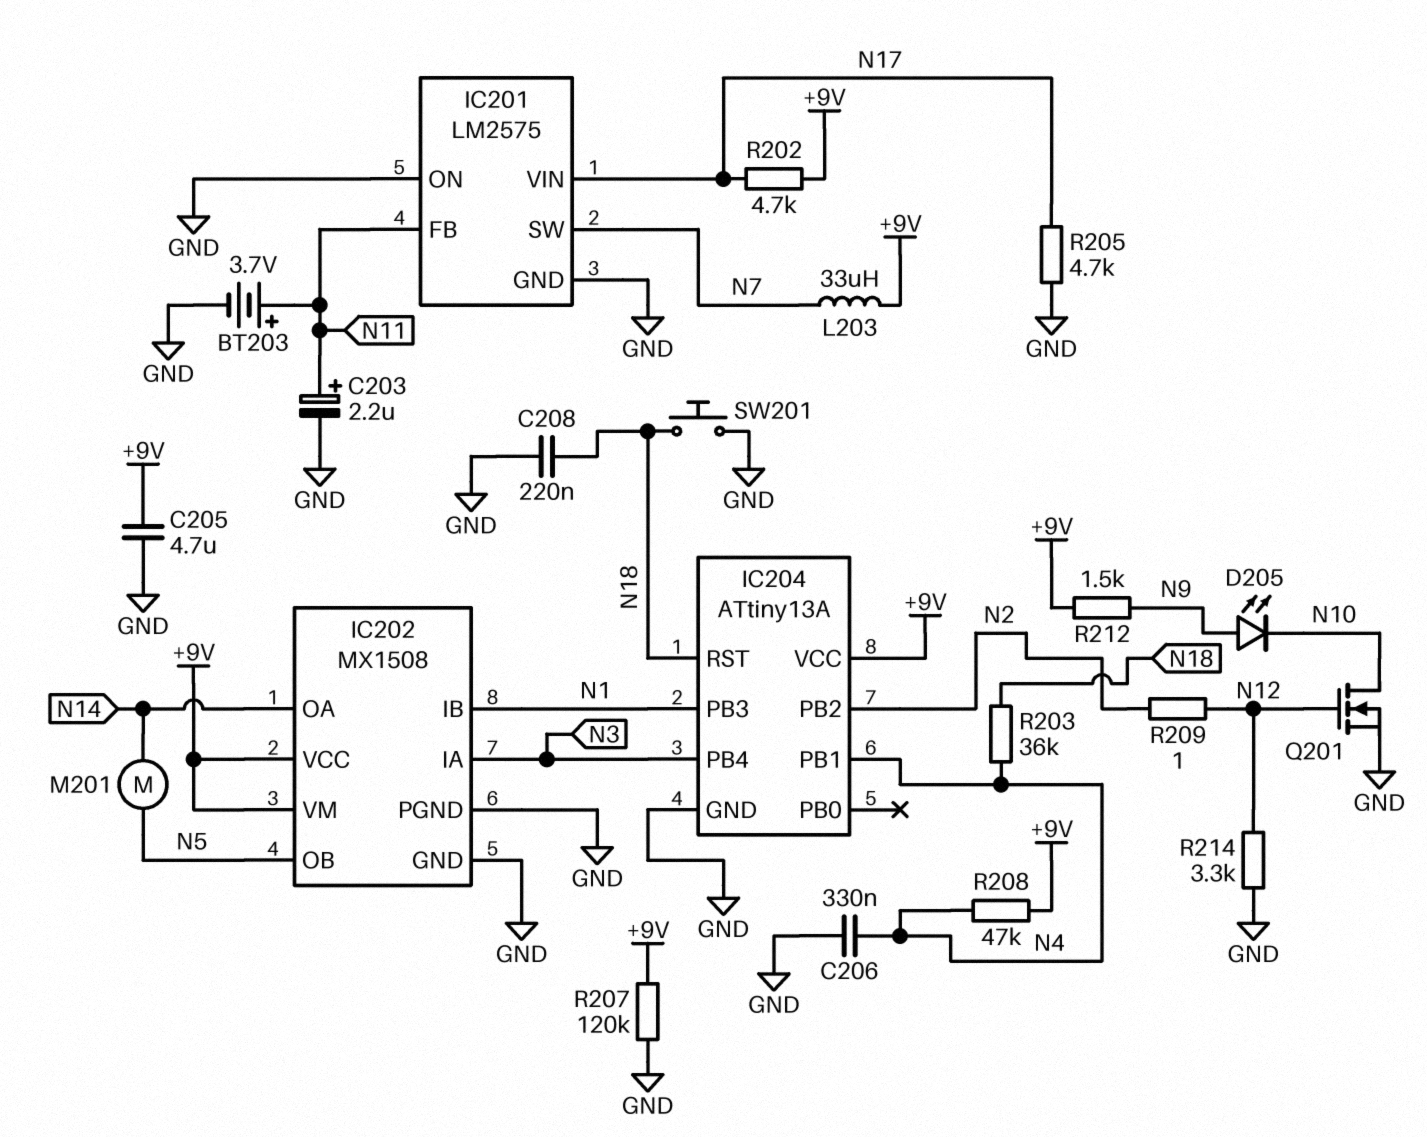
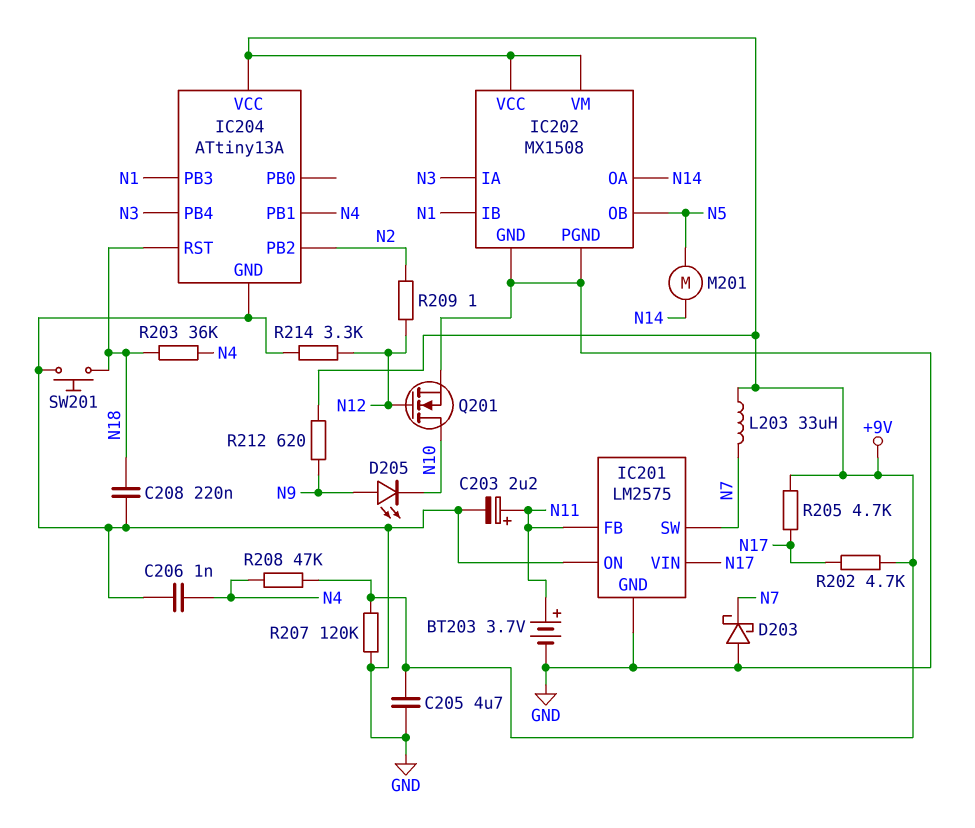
C206: 330nF (GND, N4) -> 1nF (GND, N4)
D203: none -> schottky (A GND, K N7)
R205: 4.7k (GND, N17) -> 4.7k (+9V, N17)
R212: 1.5k (+9V, N9) -> 620 (+9V, N9)

